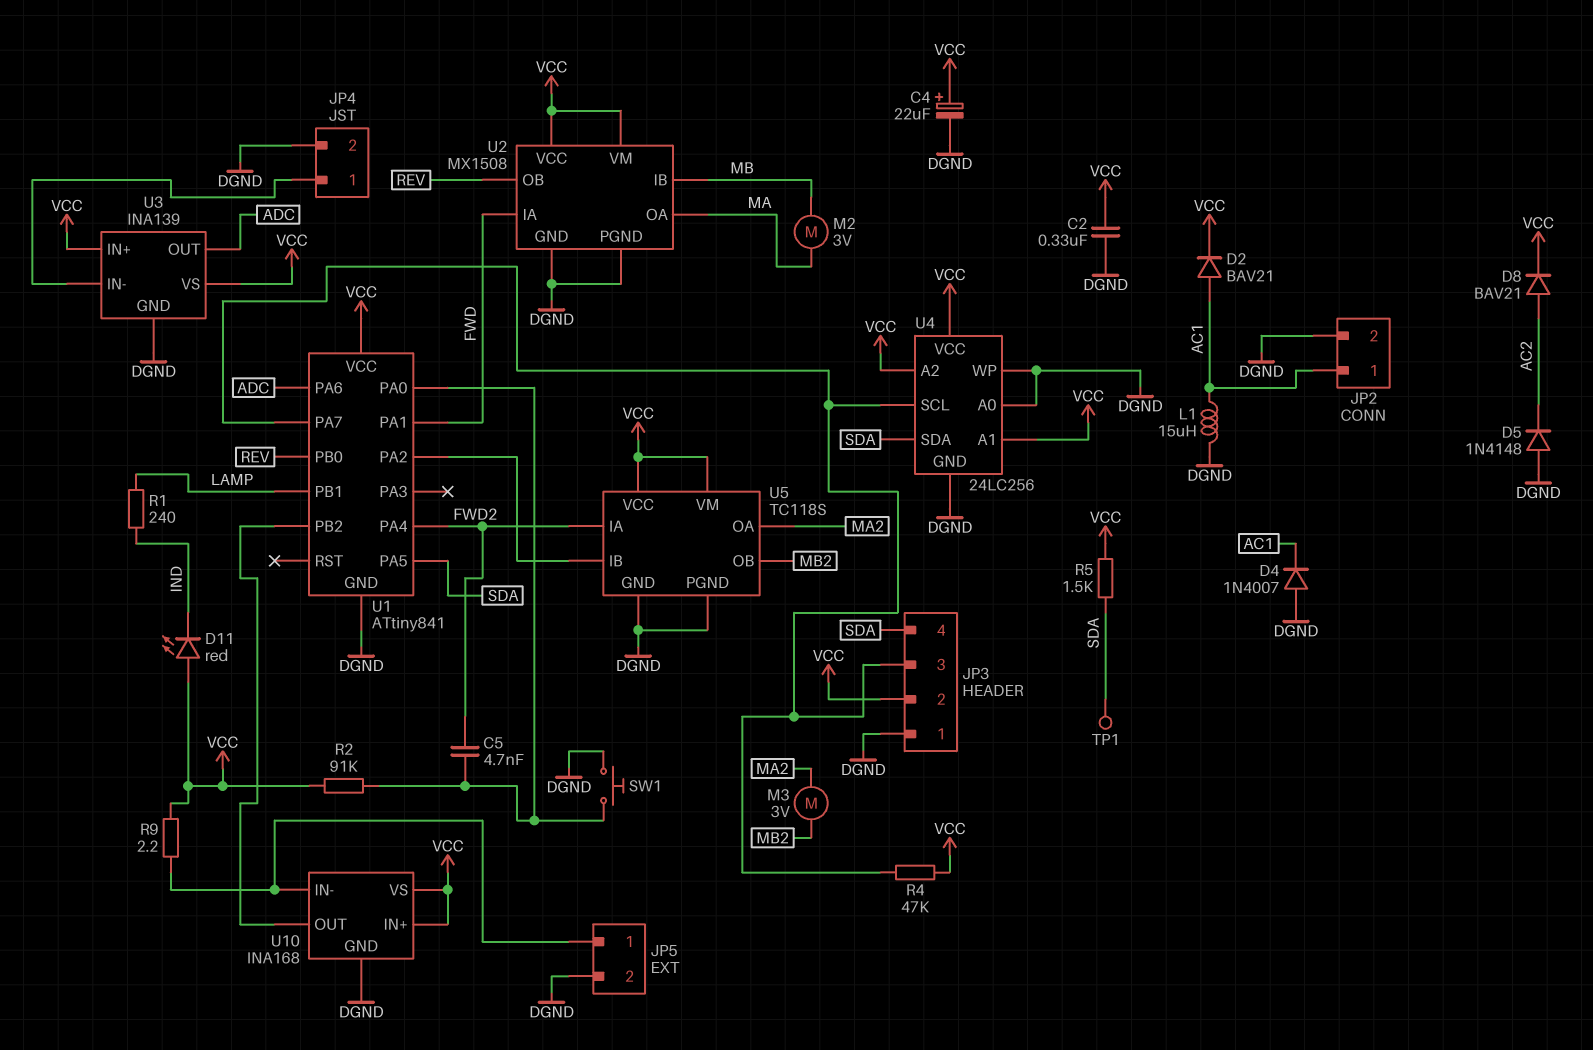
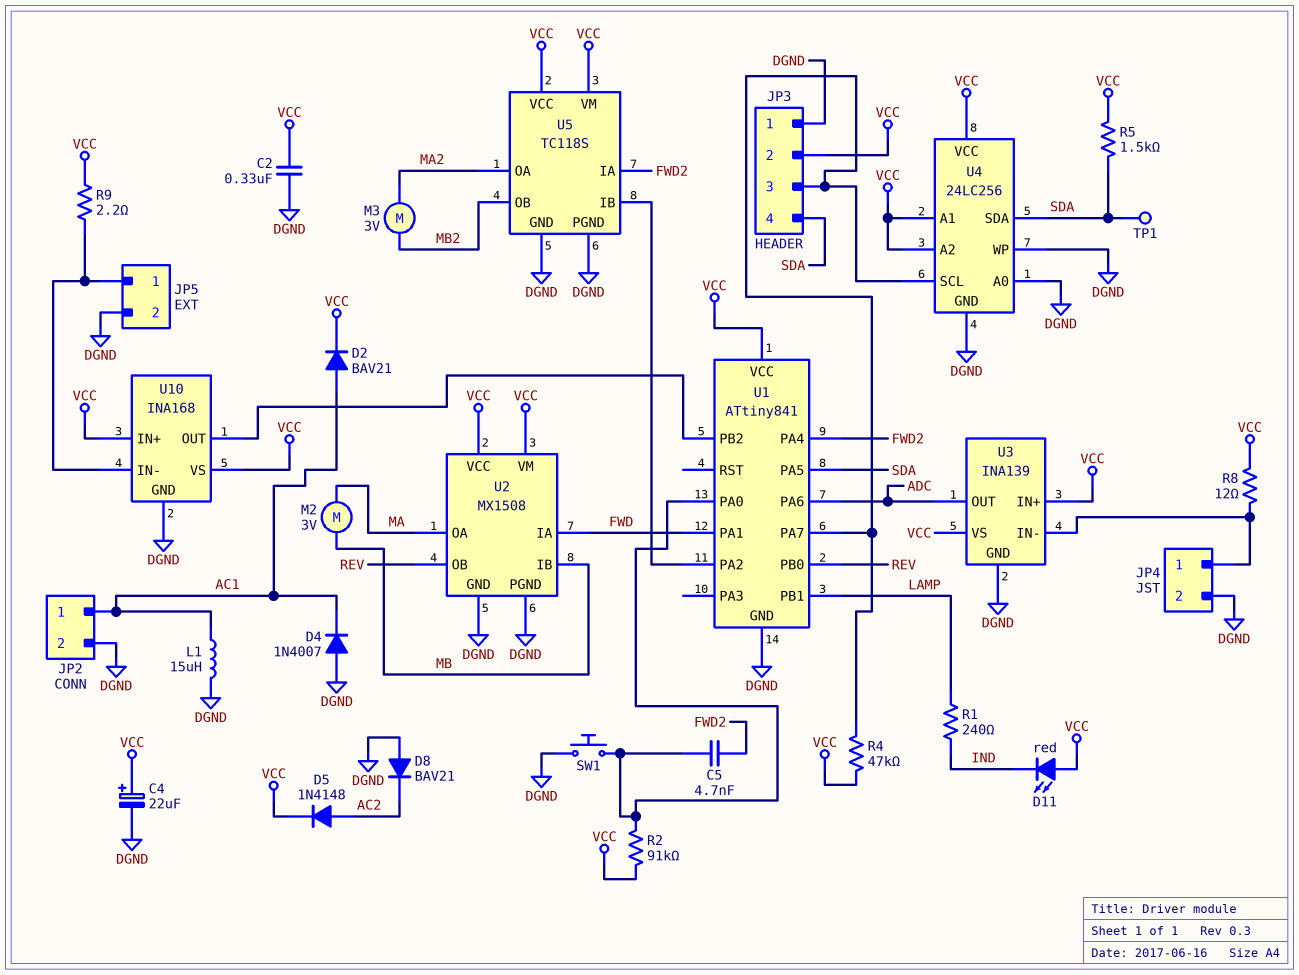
D5: diode 1N4148 (A DGND, K AC2) -> diode 1N4148 (A AC2, K VCC)
D8: diode BAV21 (A AC2, K VCC) -> diode BAV21 (A DGND, K AC2)
R8: none -> 12 (JP4/1, VCC)

